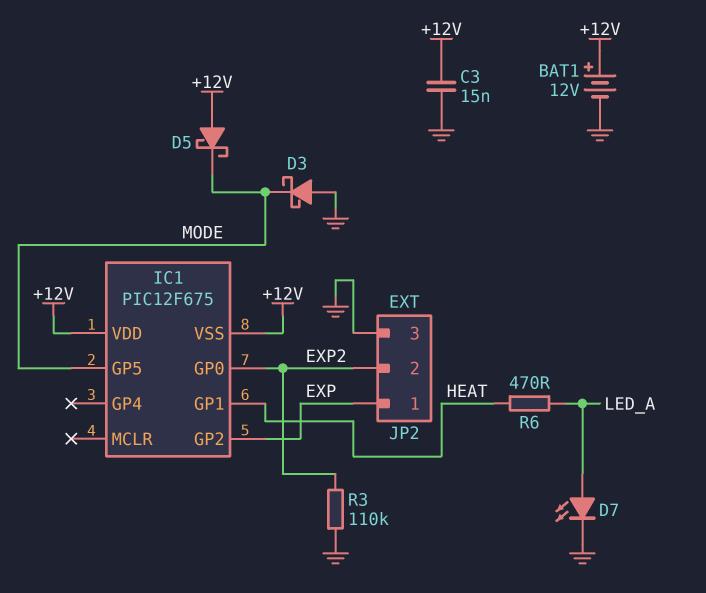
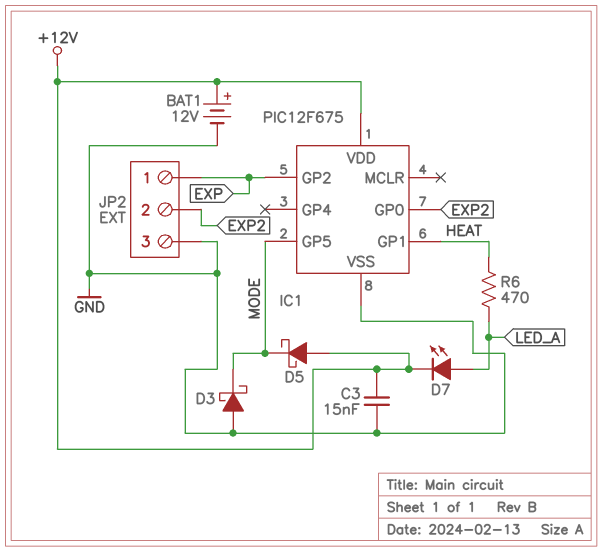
D7: LED (A LED_A, K GND) -> LED (A LED_A, K +12V)
IC1 pin VSS: +12V -> GND
R3: 110k (EXP2, GND) -> none

